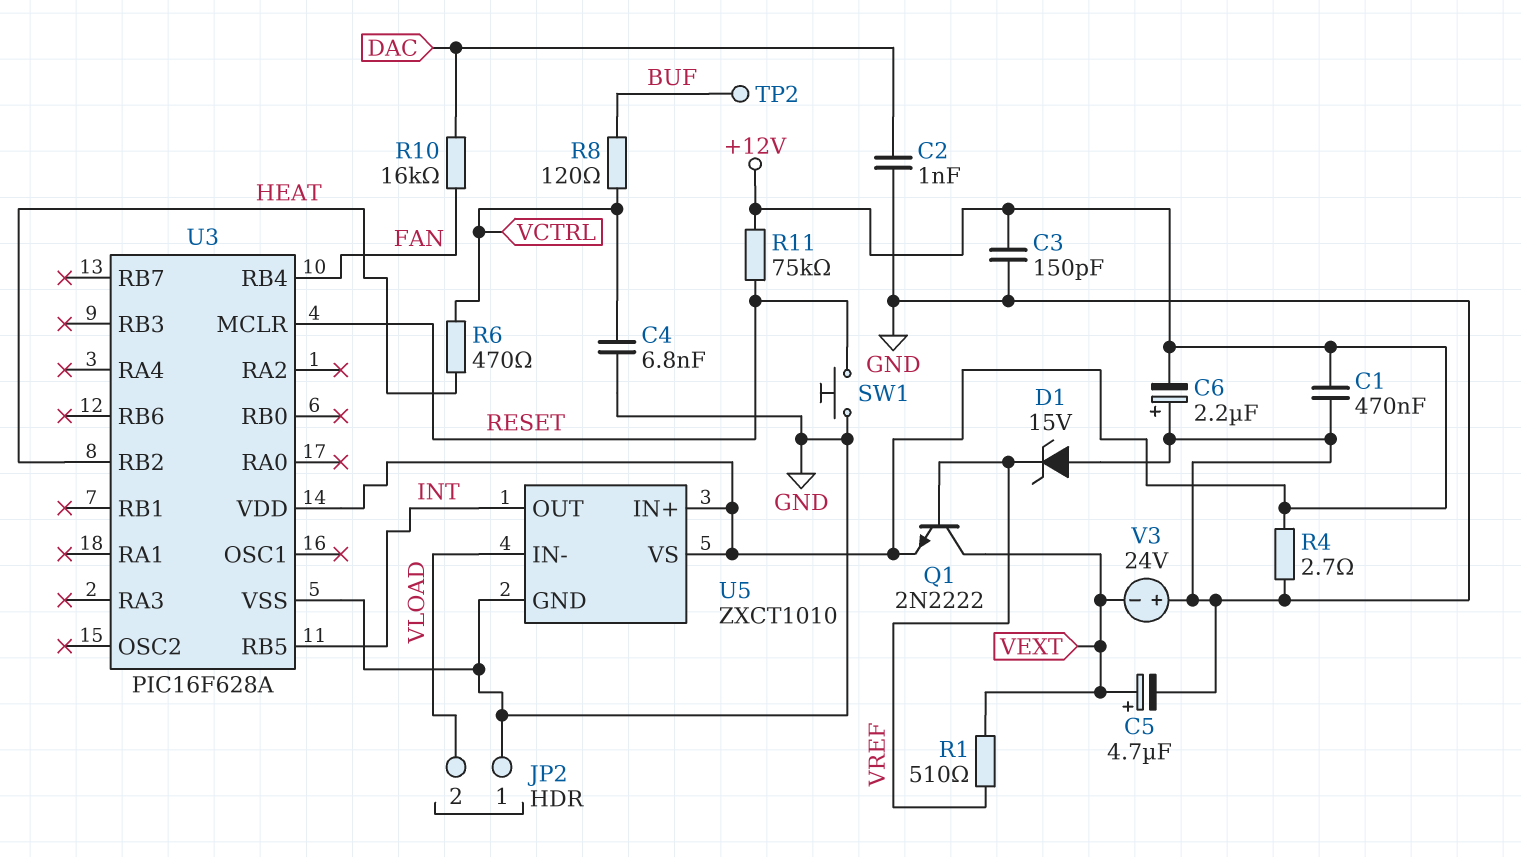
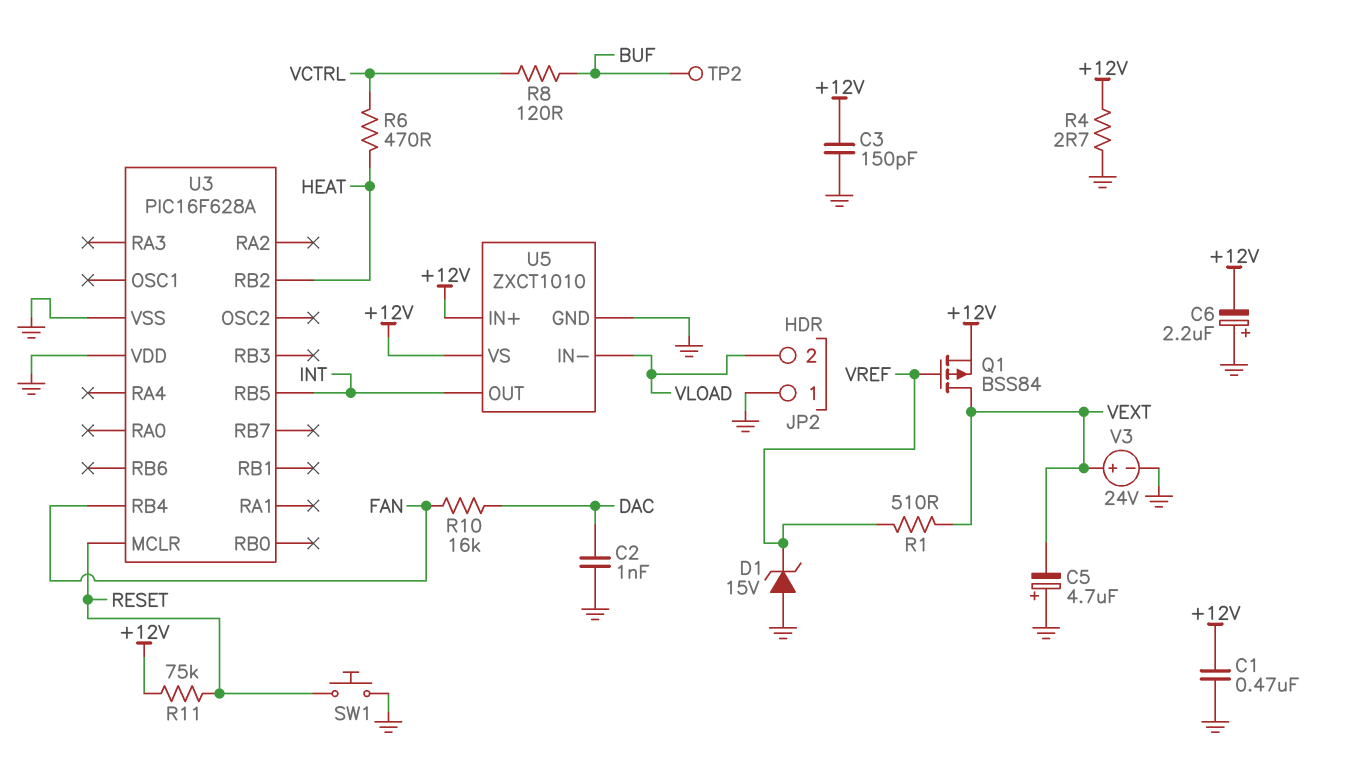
C4: 6.8nF (GND, VCTRL) -> none
C5: 4.7uF (plus VEXT, minus GND) -> 4.7uF (plus GND, minus VEXT)
Q1: NPN 2N2222 (B VREF, C VEXT, E +12V) -> PMOS BSS84 (G VREF, D VEXT, S +12V)
U3 pin VDD: +12V -> GND
V3: 24V (plus GND, minus VEXT) -> 24V (plus VEXT, minus GND)

